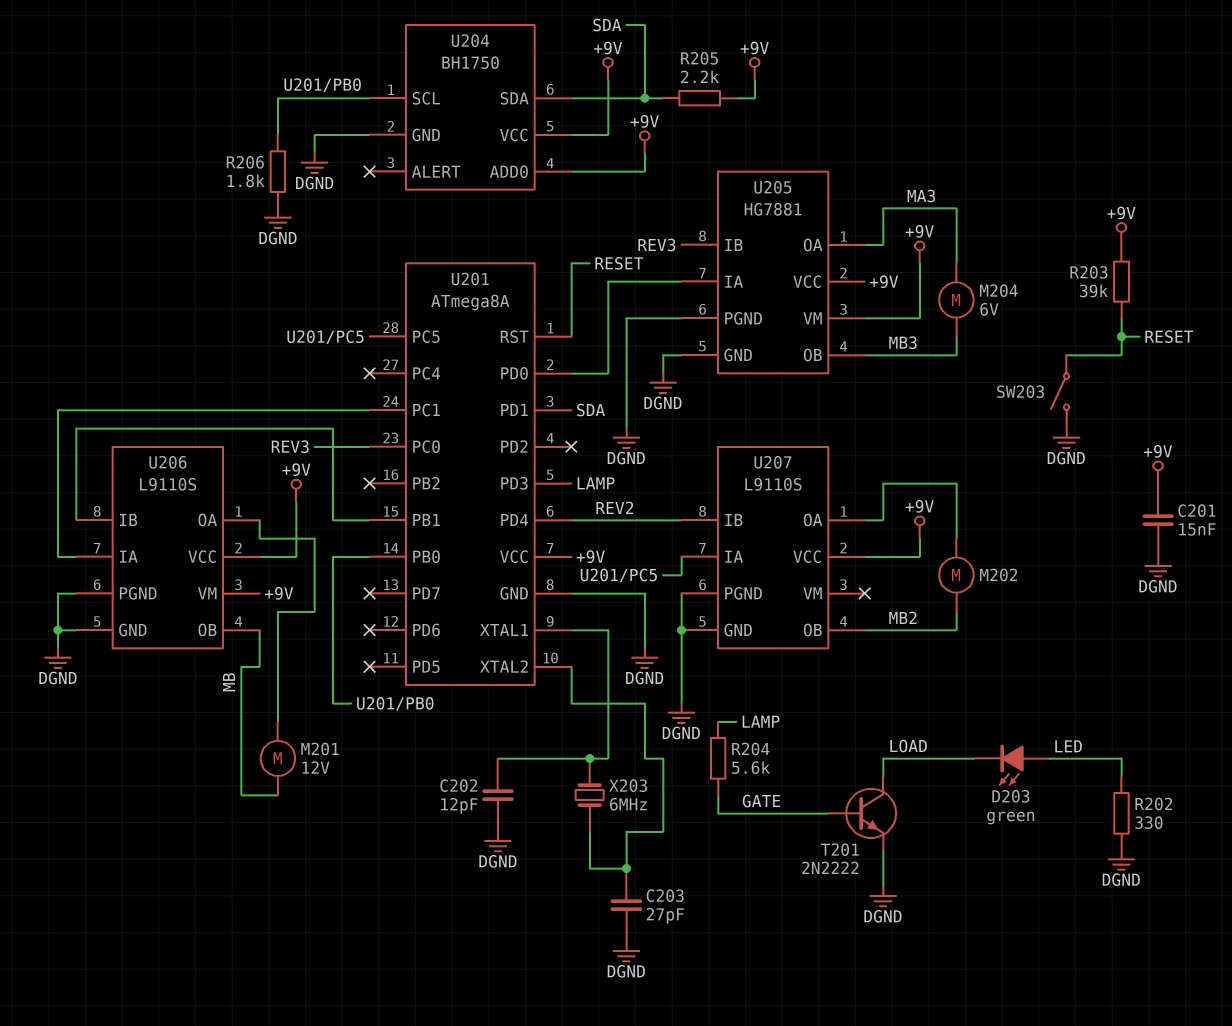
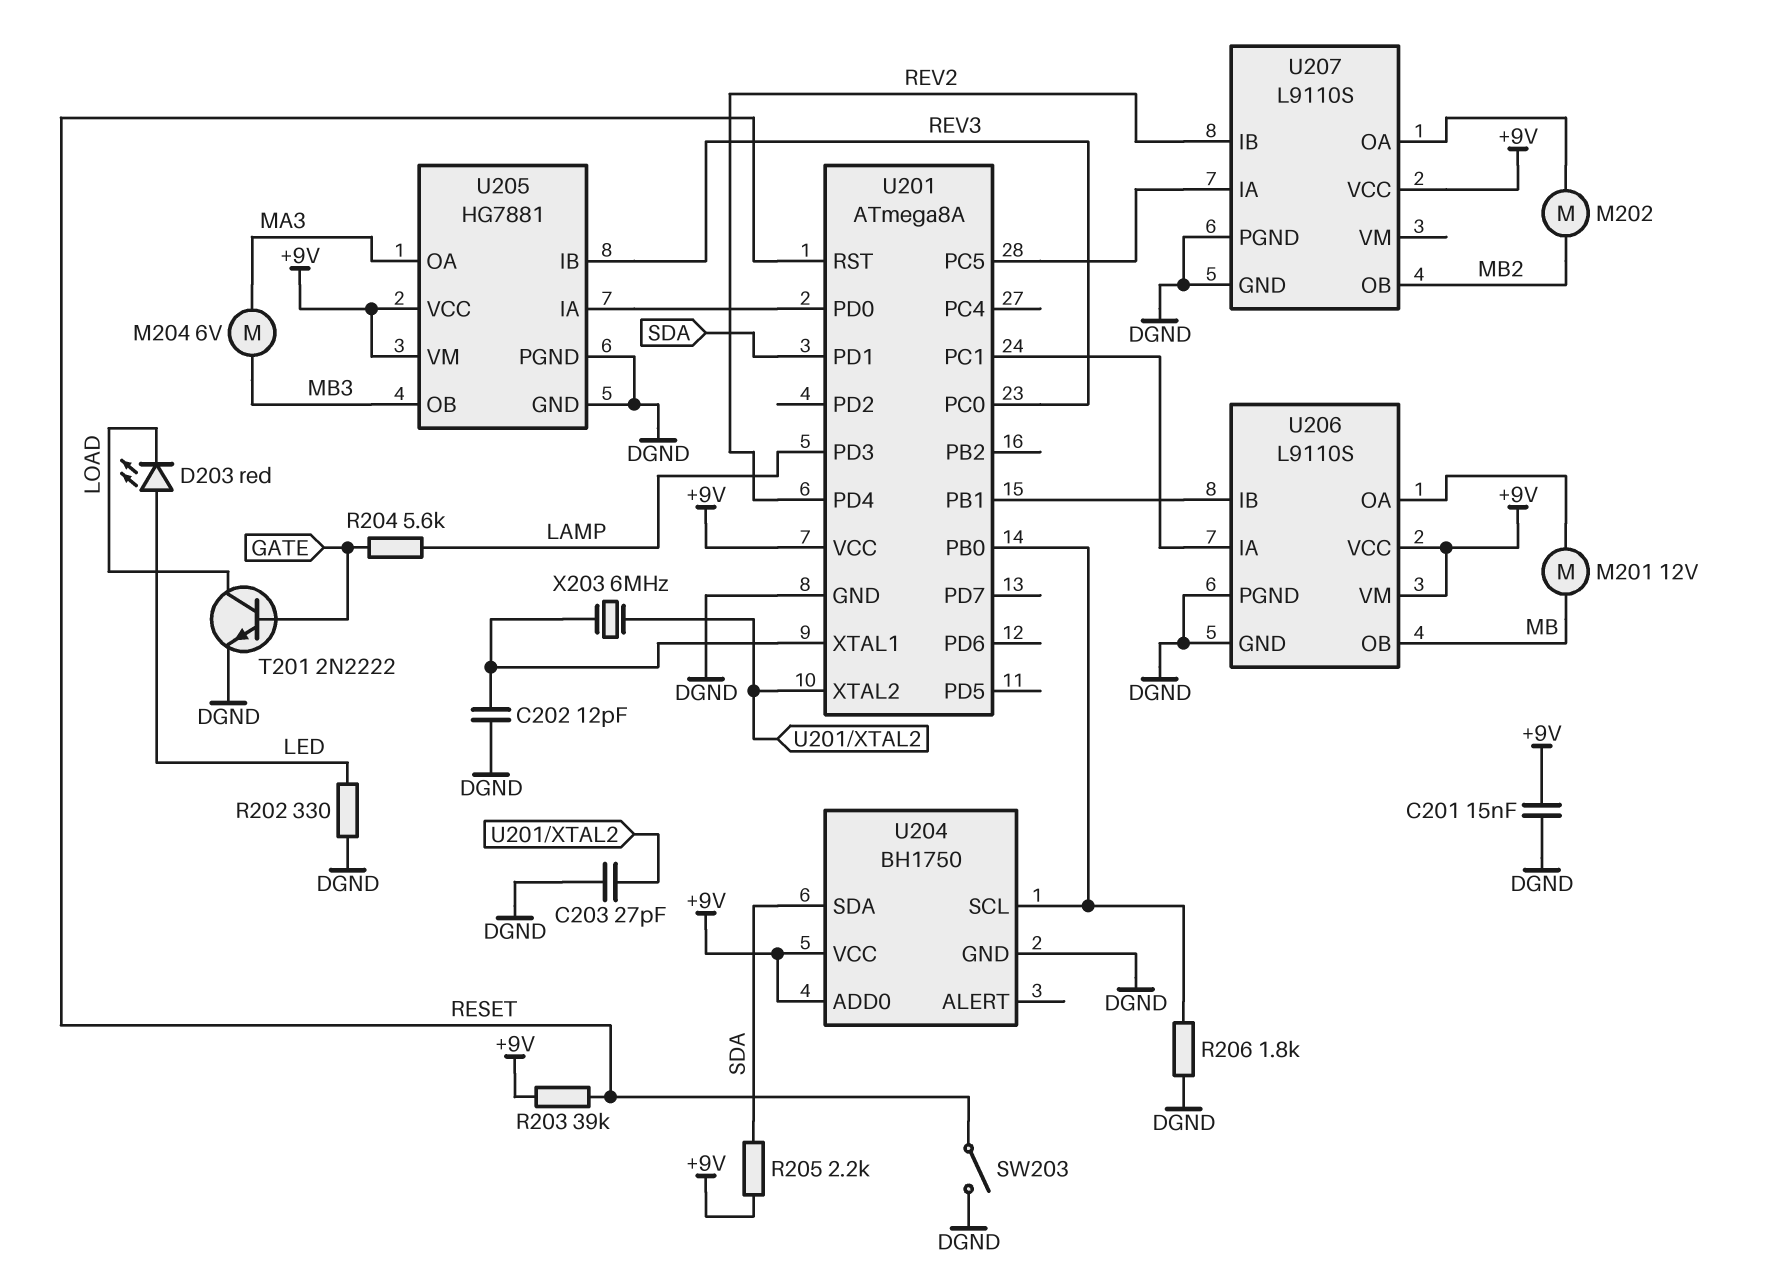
D203: LED green (A LED, K LOAD) -> LED red (A LED, K LOAD)

